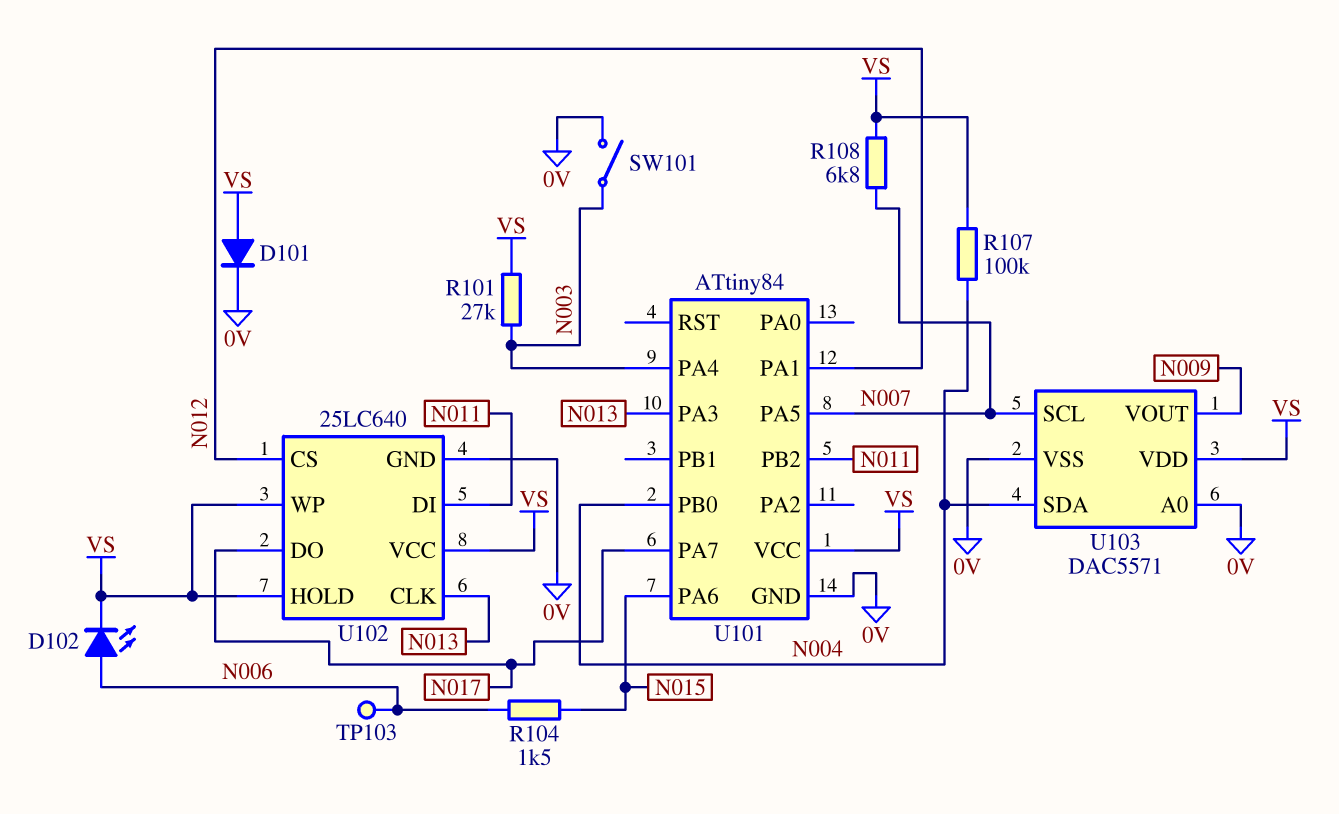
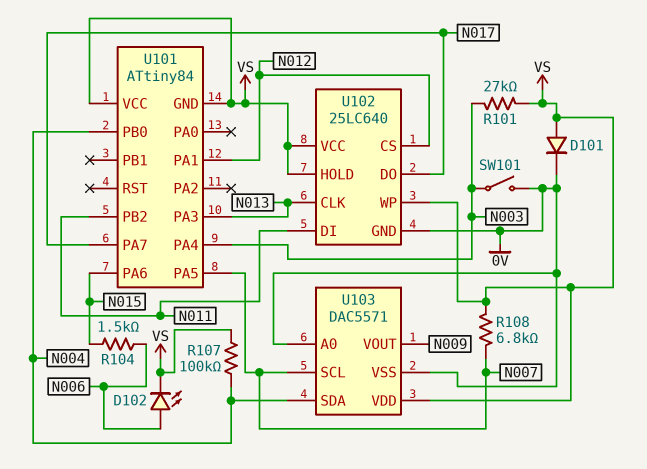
TP103: test point (N006) -> none
U101 pin GND: 0V -> VS

